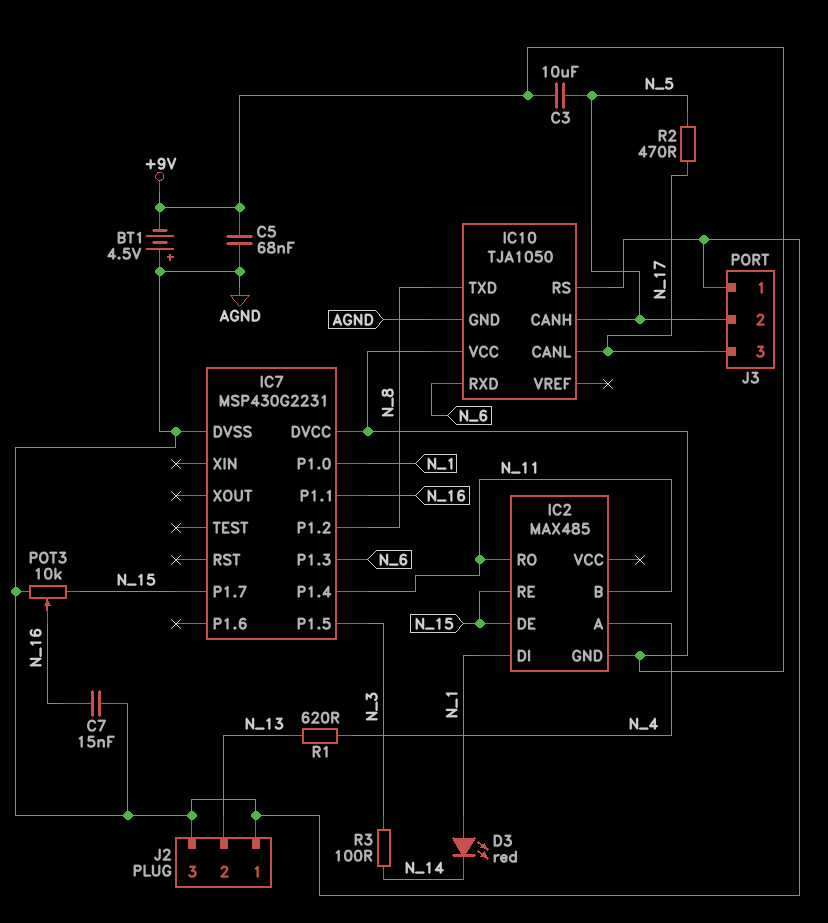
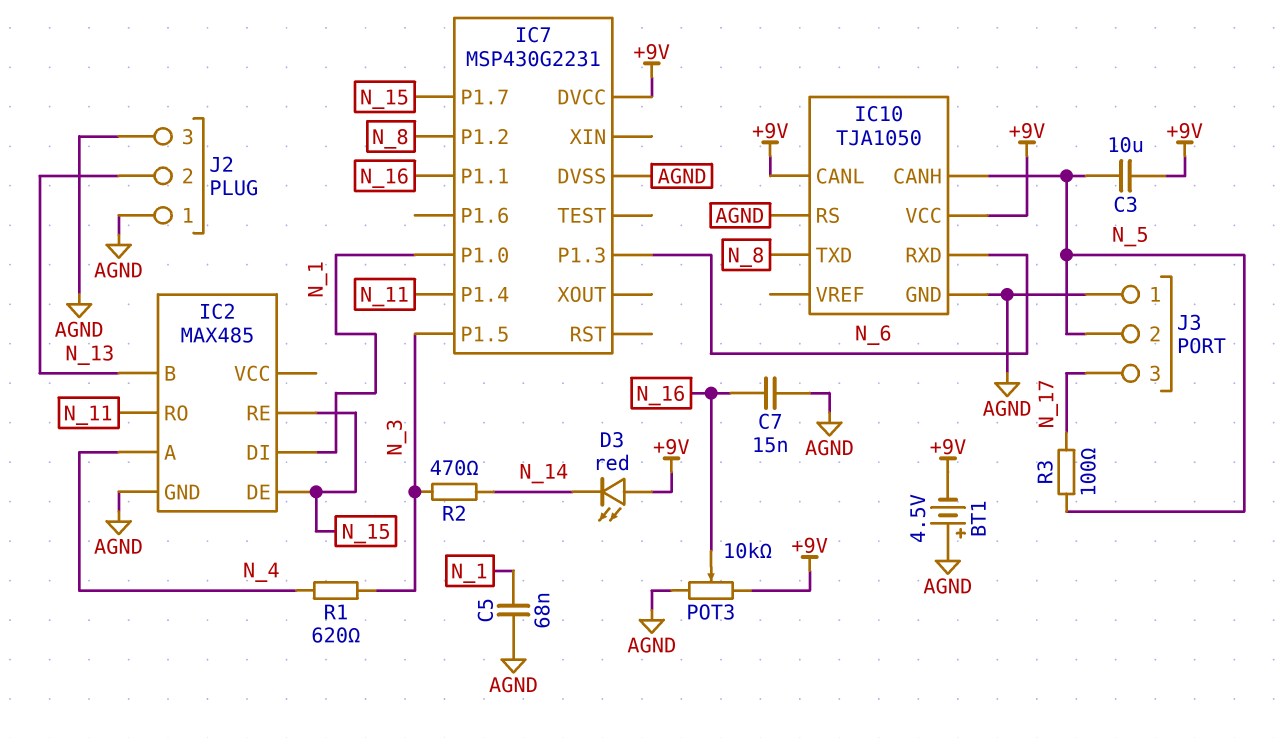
C5: 68nF (+9V, AGND) -> 68nF (AGND, N_1)
D3: LED red (A N_1, K N_14) -> LED red (A +9V, K N_14)
IC2 pin B: N_11 -> N_13
IC2 pin GND: +9V -> AGND
IC10 pin CANL: N_17 -> +9V
POT3: 10k (AGND, N_15, wiper N_16) -> 10k (+9V, AGND, wiper N_16)
R1: 620 (N_4, N_13) -> 620 (N_3, N_4)
R2: 470 (N_5, N_17) -> 470 (N_3, N_14)
R3: 100 (N_3, N_14) -> 100 (N_5, N_17)

